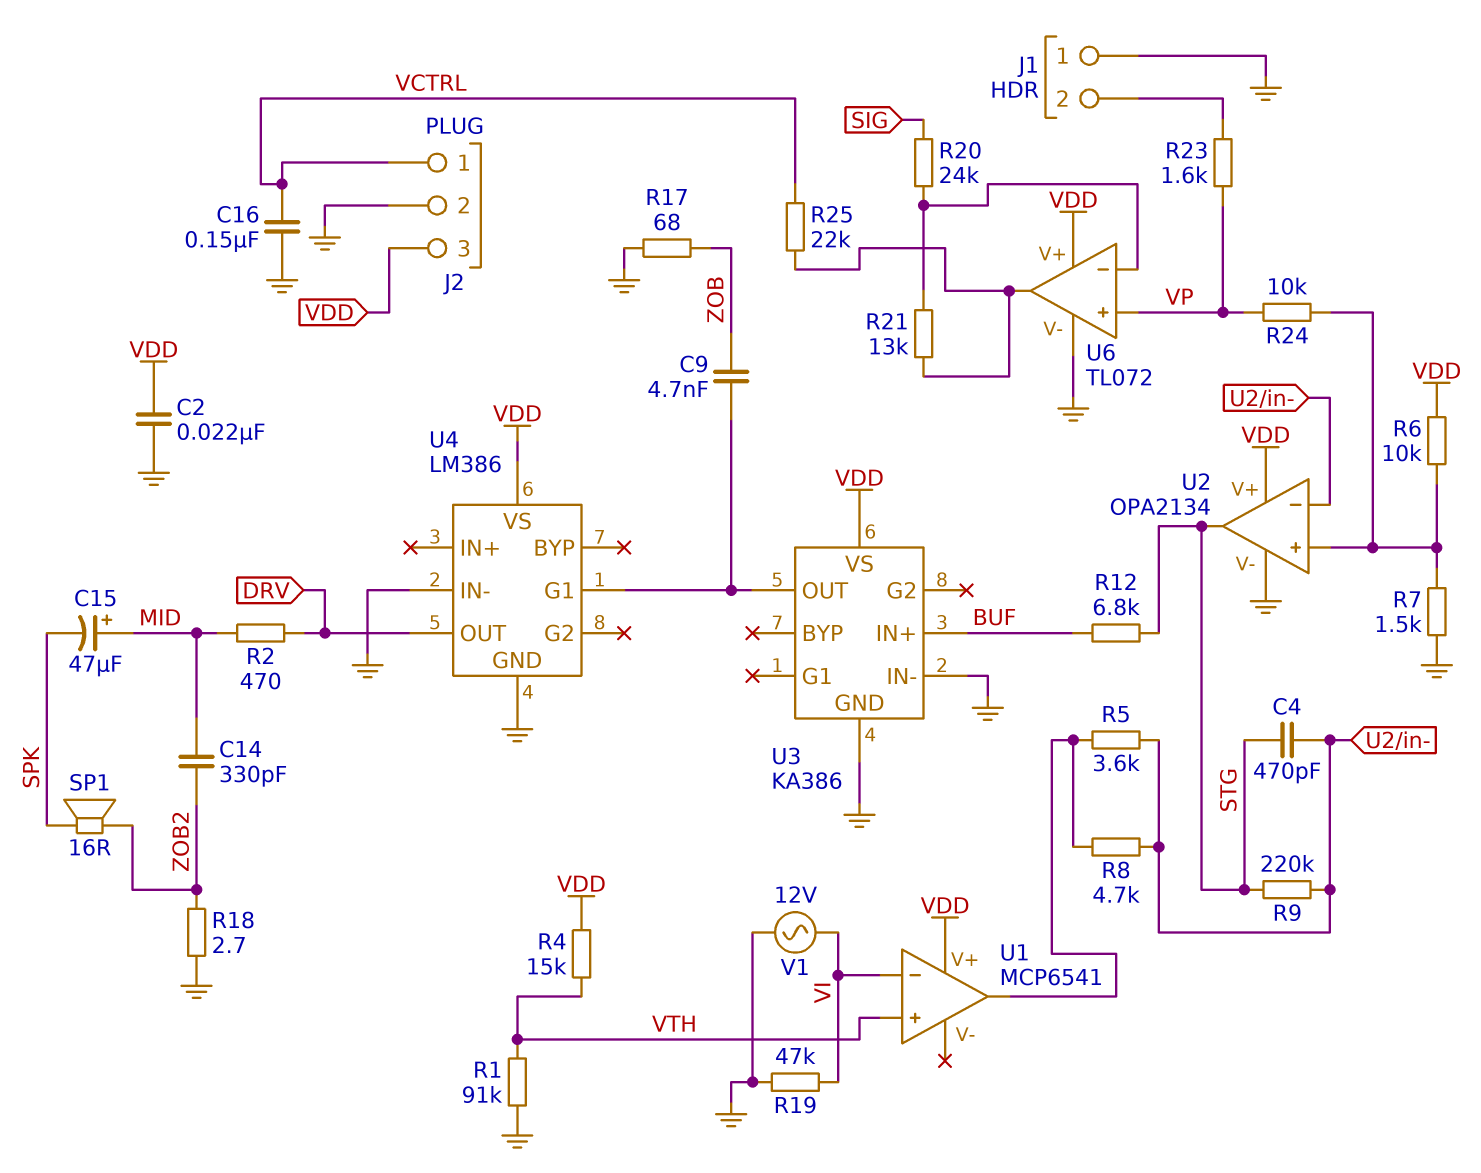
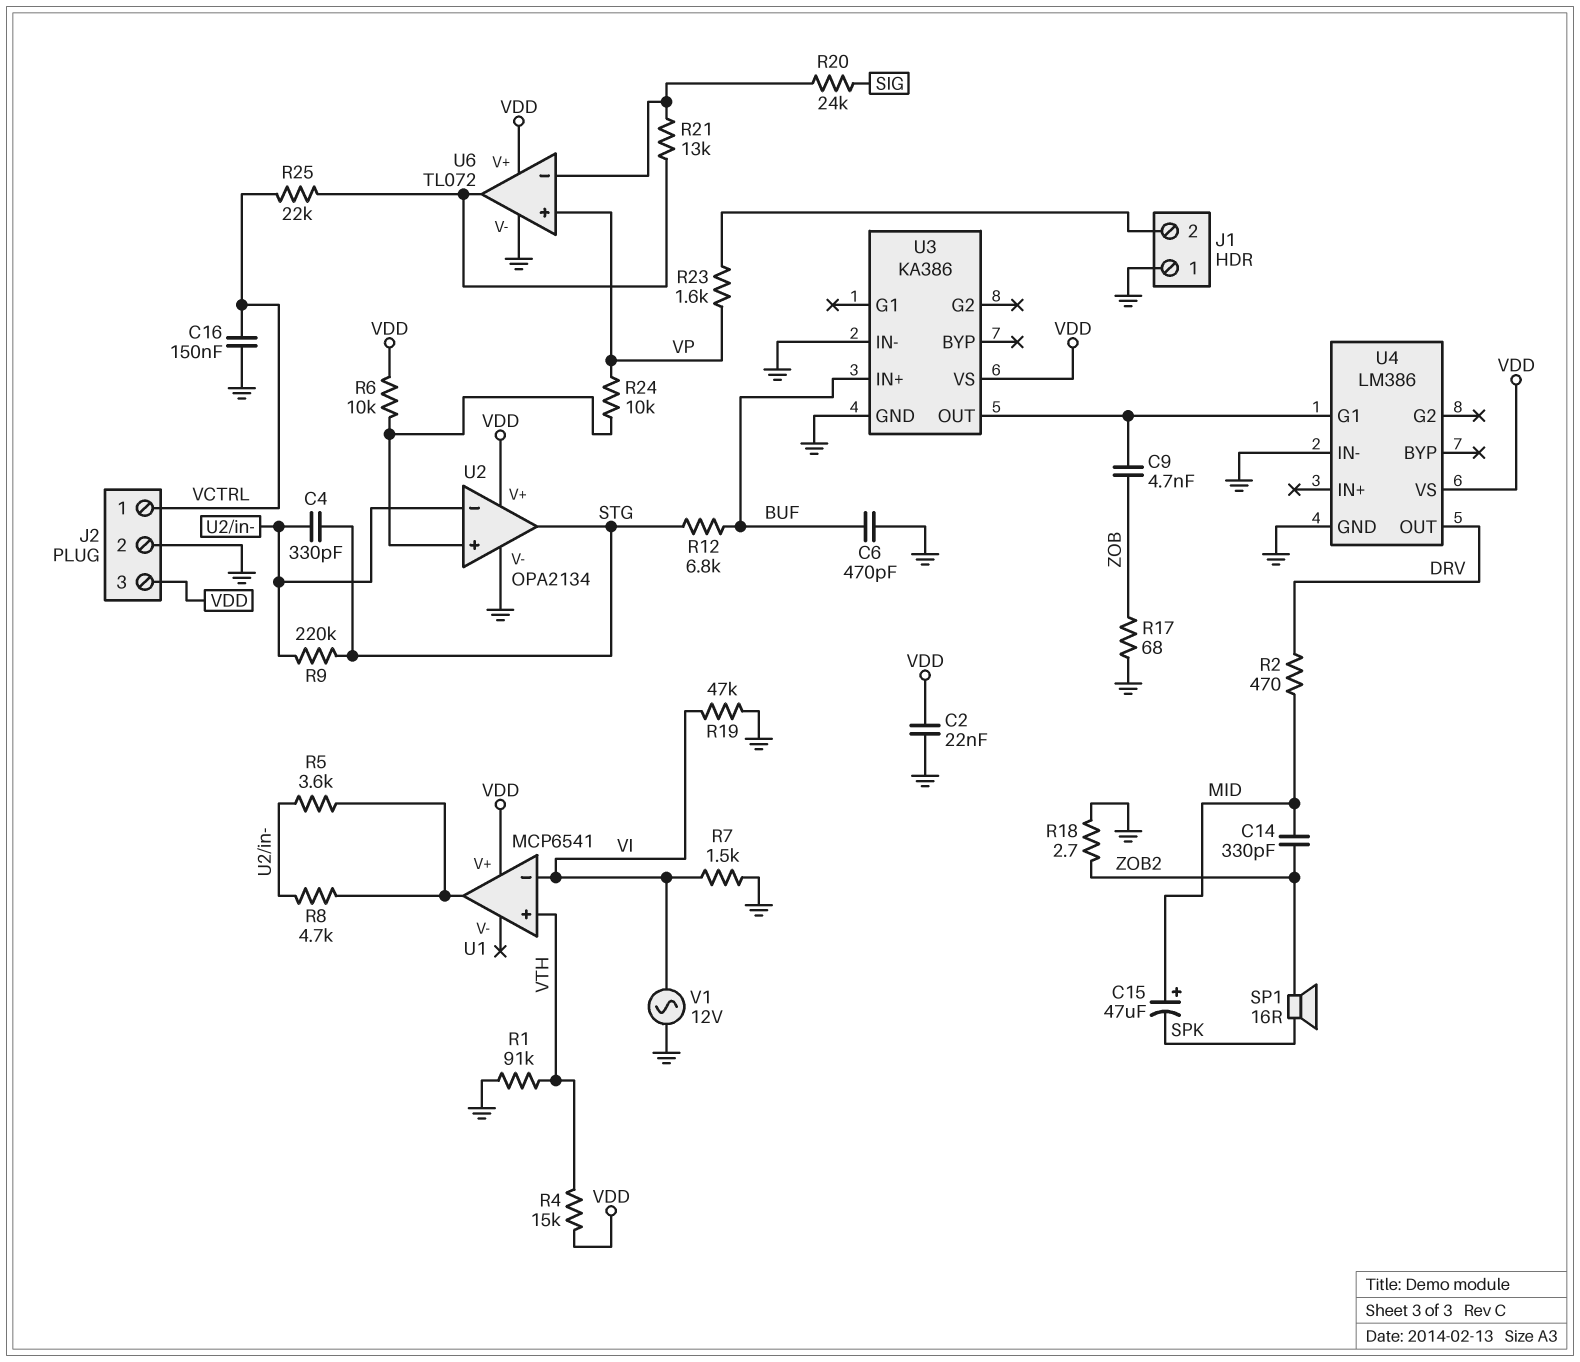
C4: 470pF (STG, U2/in-) -> 330pF (STG, U2/in-)
C6: none -> 470pF (BUF, GND)
R7: 1.5k (GND, U2/in+) -> 1.5k (GND, VI)

